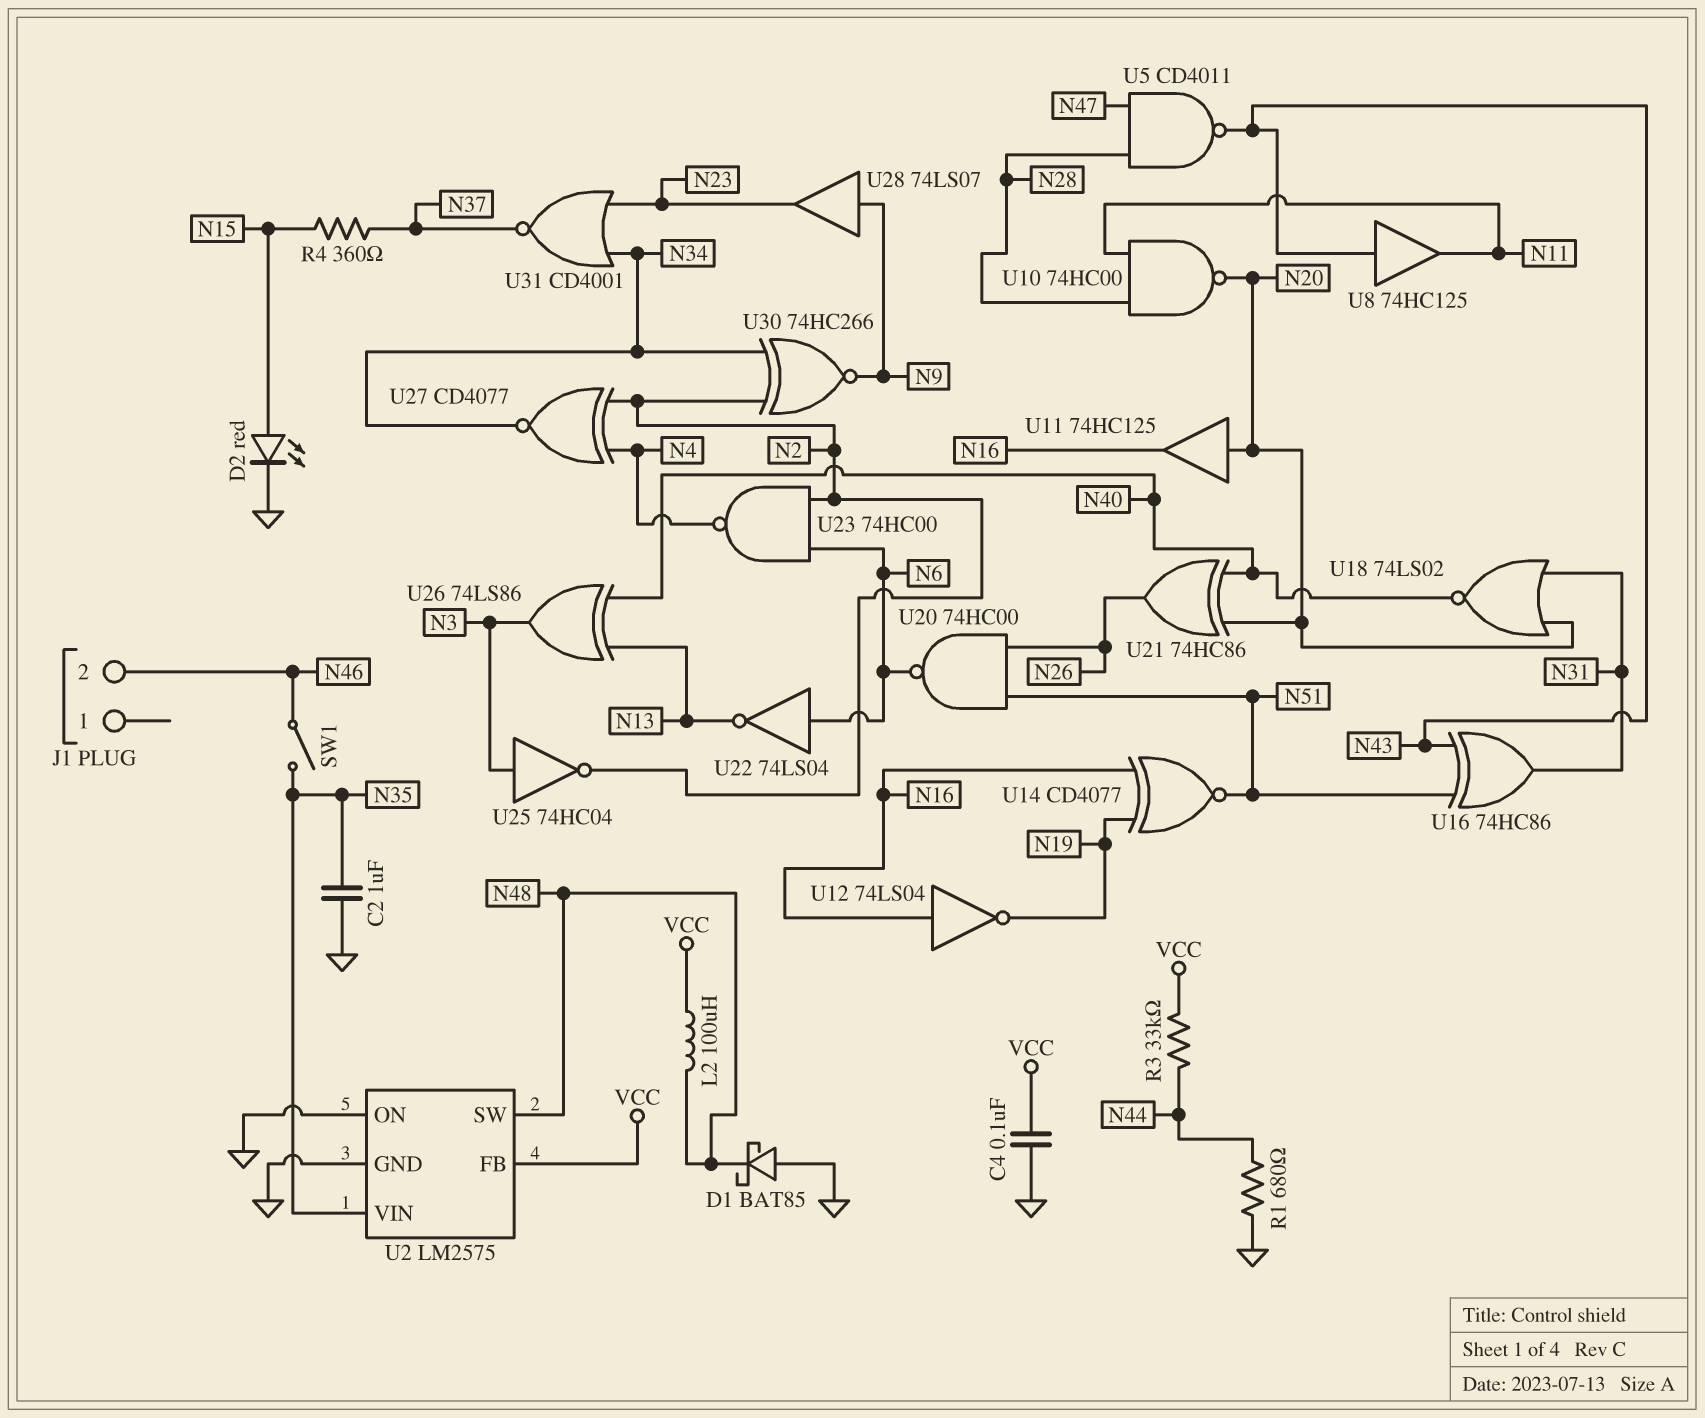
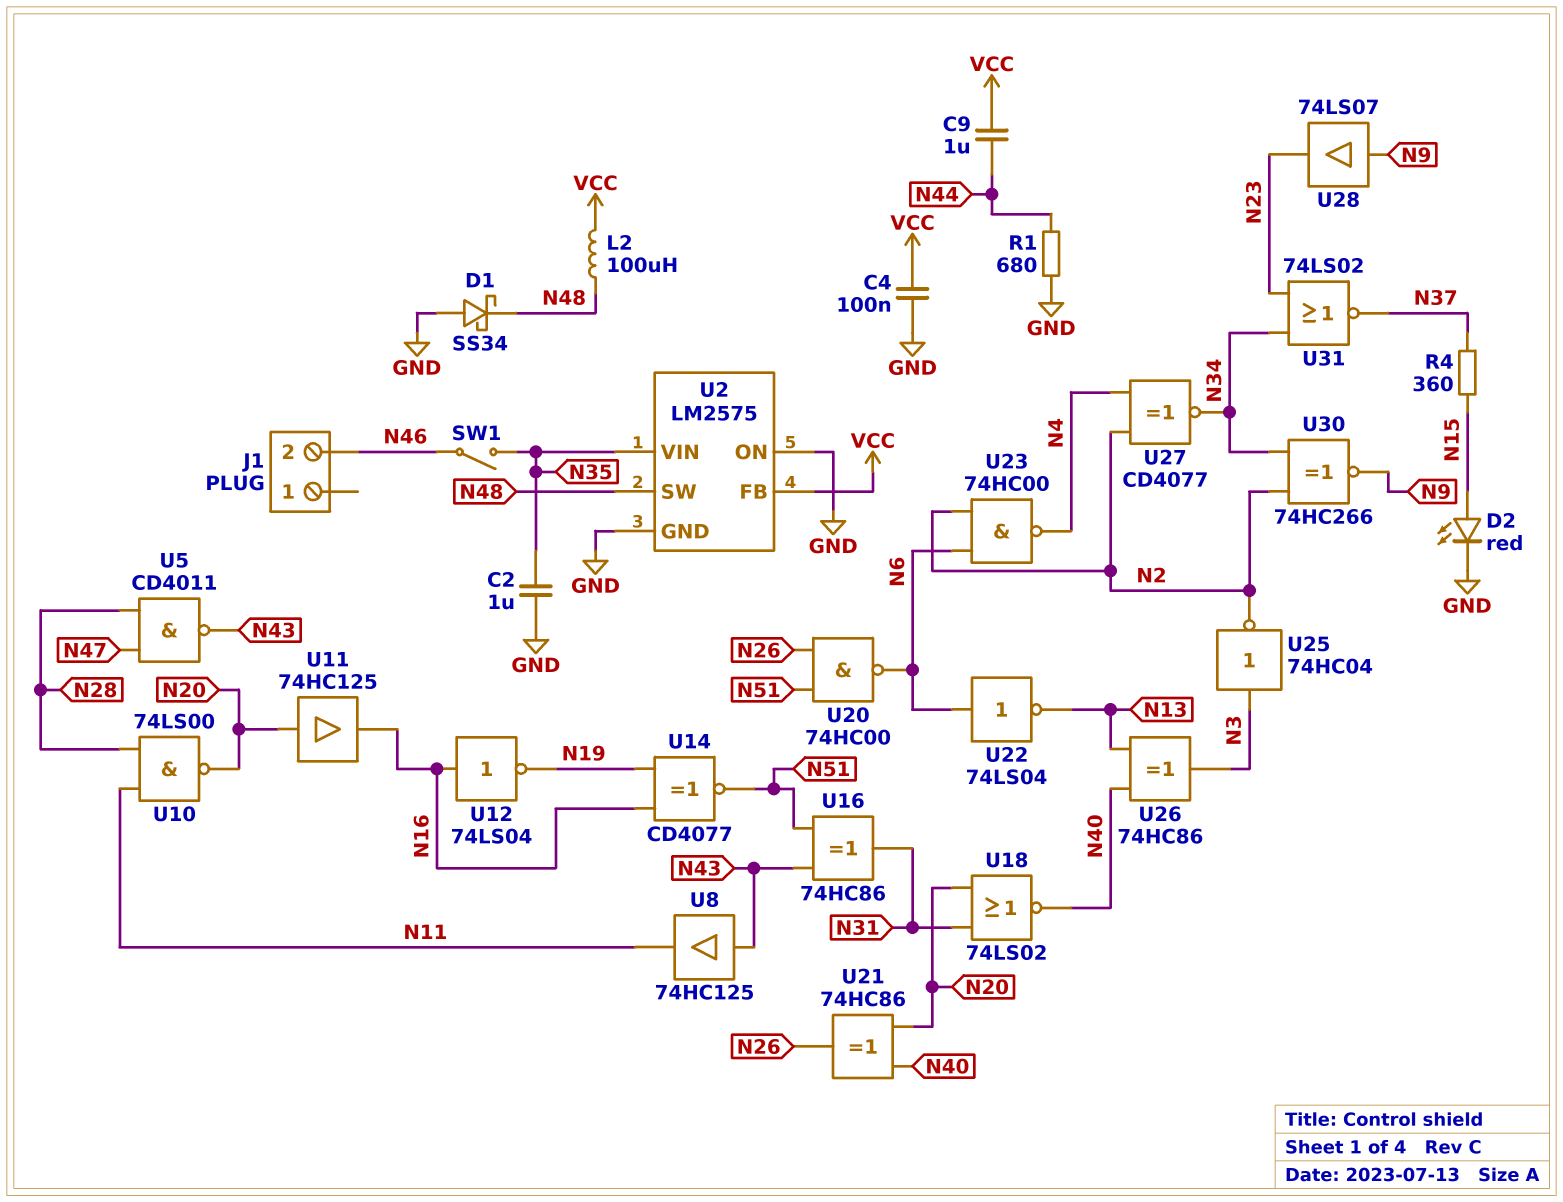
C9: none -> 1uF (N44, VCC)
D1: schottky BAT85 (A GND, K N48) -> schottky SS34 (A GND, K N48)
R3: 33k (N44, VCC) -> none
U10: NAND 74HC00 (in N11, in N28, out N20) -> NAND 74LS00 (in N11, in N28, out N20)
U26: XOR 74LS86 (in N13, in N40, out N3) -> XOR 74HC86 (in N13, in N40, out N3)
U31: NOR CD4001 (in N23, in N34, out N37) -> NOR 74LS02 (in N23, in N34, out N37)

